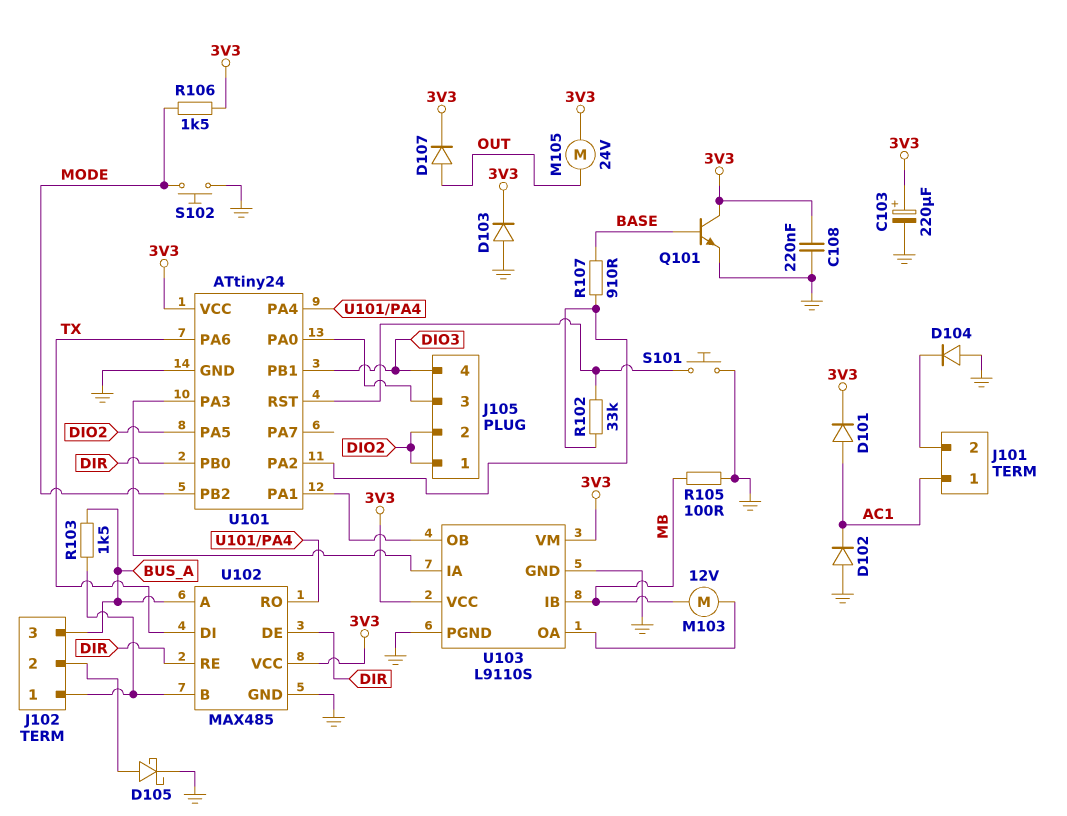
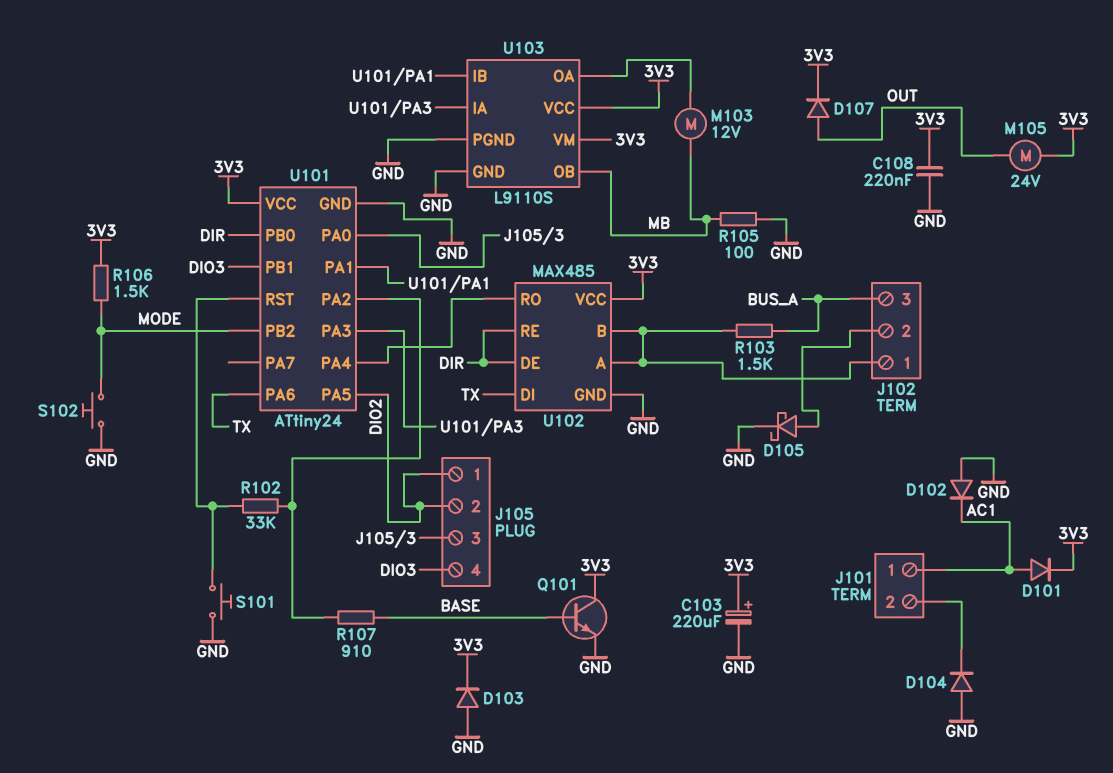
U102 pin A: BUS_A -> J102/1
U103 pin IB: MB -> U101/PA1
U103 pin OB: U101/PA1 -> MB

